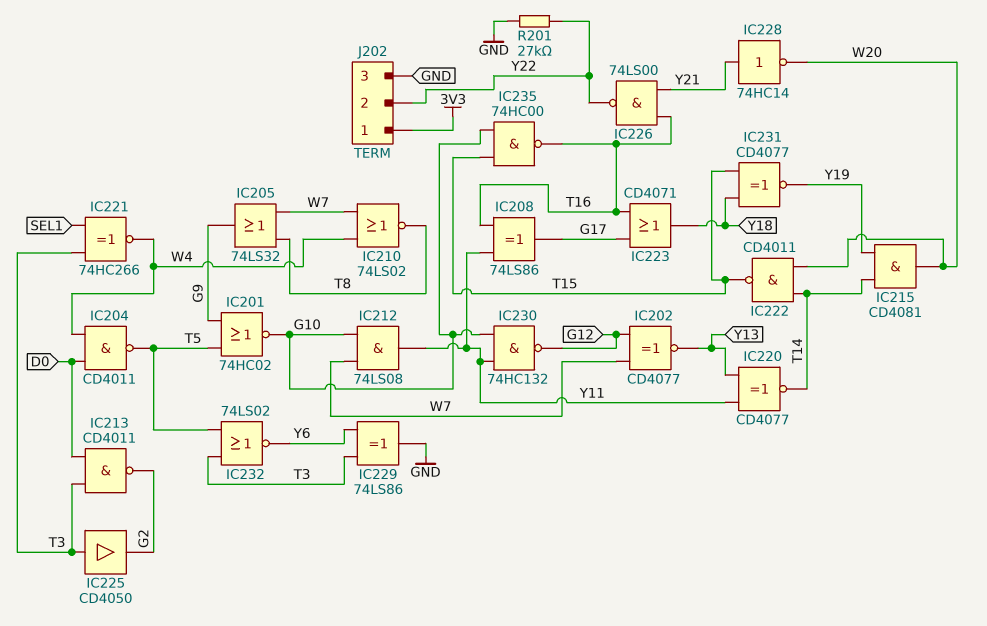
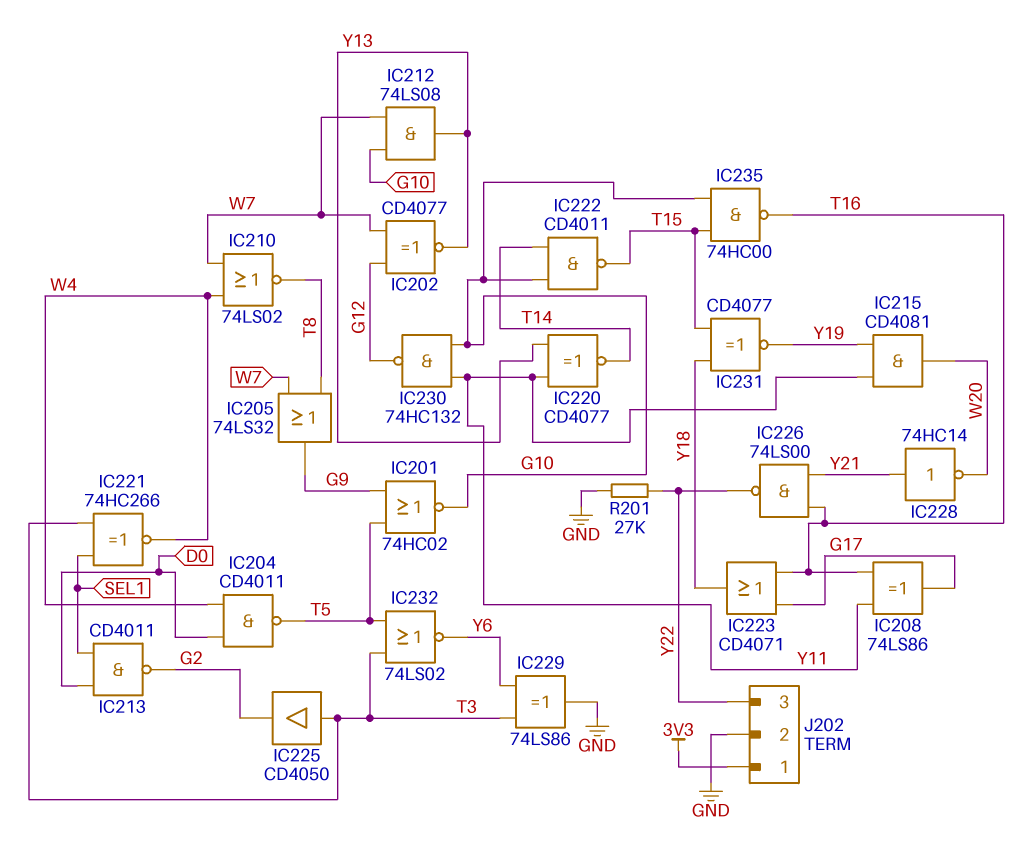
IC212: AND 74LS08 (in G10, in W7, out Y11) -> AND 74LS08 (in G10, in W7, out Y13)
IC213: NAND CD4011 (in D0, in T3, out G2) -> NAND CD4011 (in D0, in SEL1, out G2)
IC215: AND CD4081 (in T14, in Y19, out W20) -> AND CD4081 (in Y11, in Y19, out W20)
IC222: NAND CD4011 (in T14, in W20, out T15) -> NAND CD4011 (in G10, in T14, out T15)
J202 pin 2: Y22 -> GND
J202 pin 3: GND -> Y22

